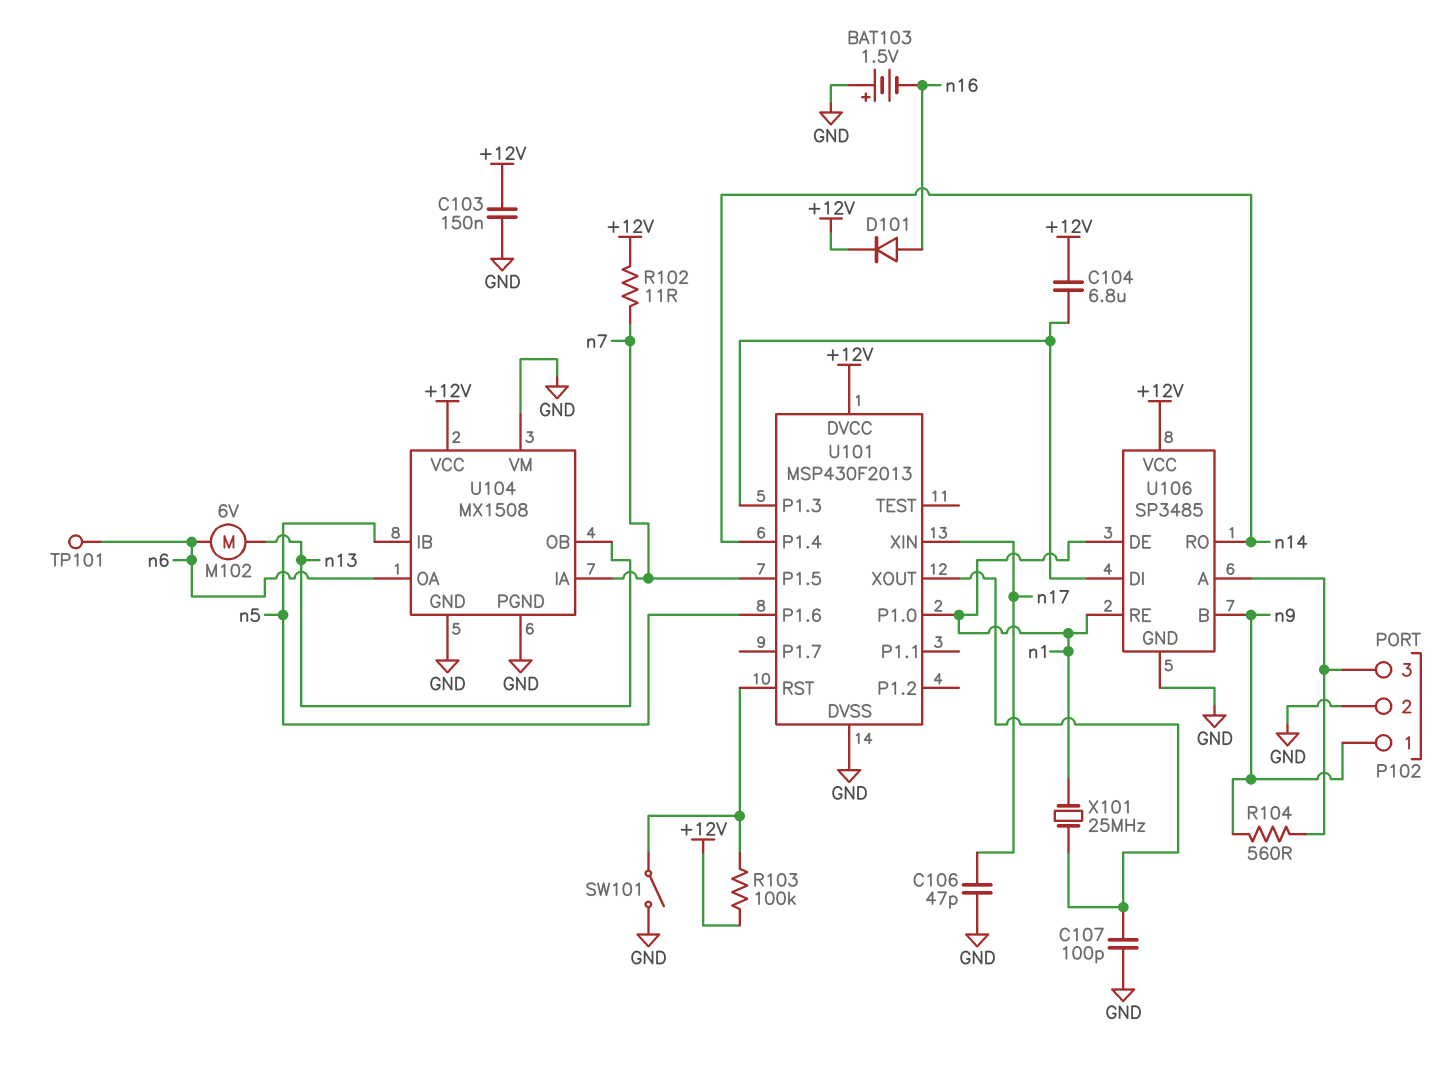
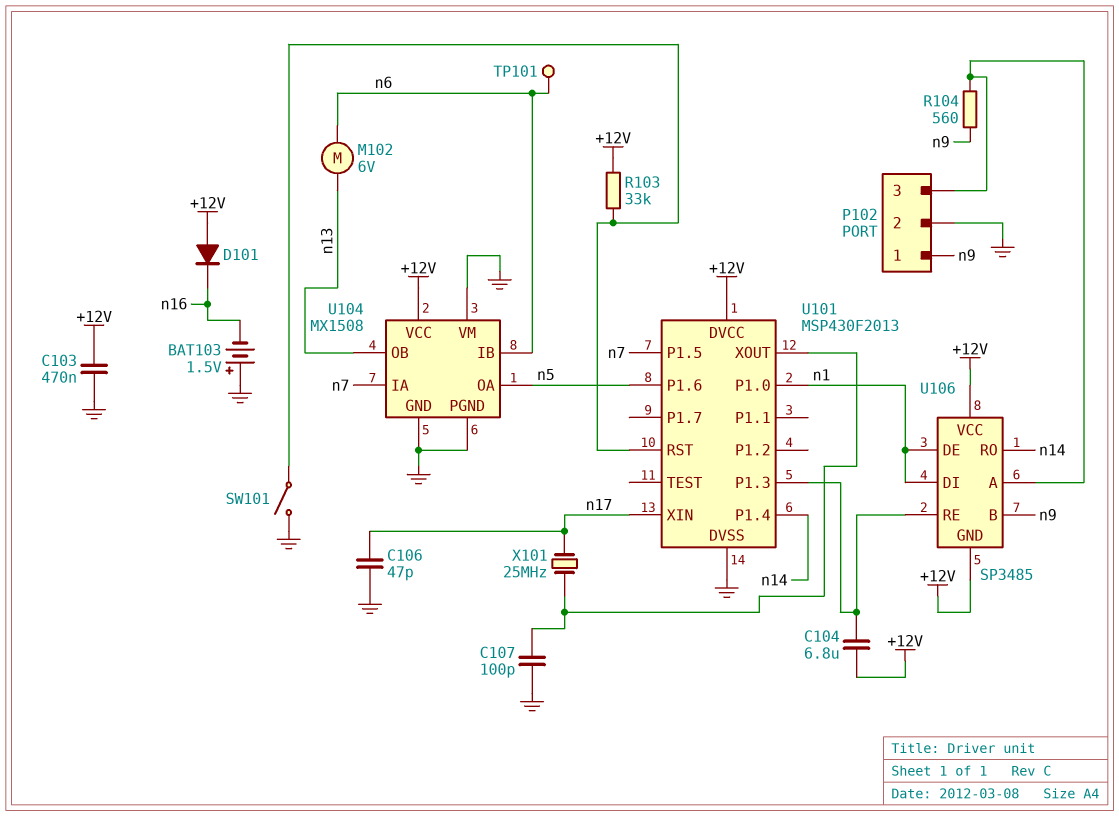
C103: 150nF (+12V, GND) -> 470nF (+12V, GND)
D101: diode (A n16, K +12V) -> diode (A +12V, K n16)
R102: 11 (+12V, n7) -> none
R103: 100k (+12V, U101/RST) -> 33k (+12V, U101/RST)
U104 pin IB: n5 -> n6
U104 pin OA: n6 -> n5
U106 pin DI: U101/P1.3 -> n1
U106 pin GND: GND -> +12V
U106 pin RE: n1 -> U101/P1.3
X101: 25MHz (U101/XOUT, n1) -> 25MHz (U101/XOUT, n17)

